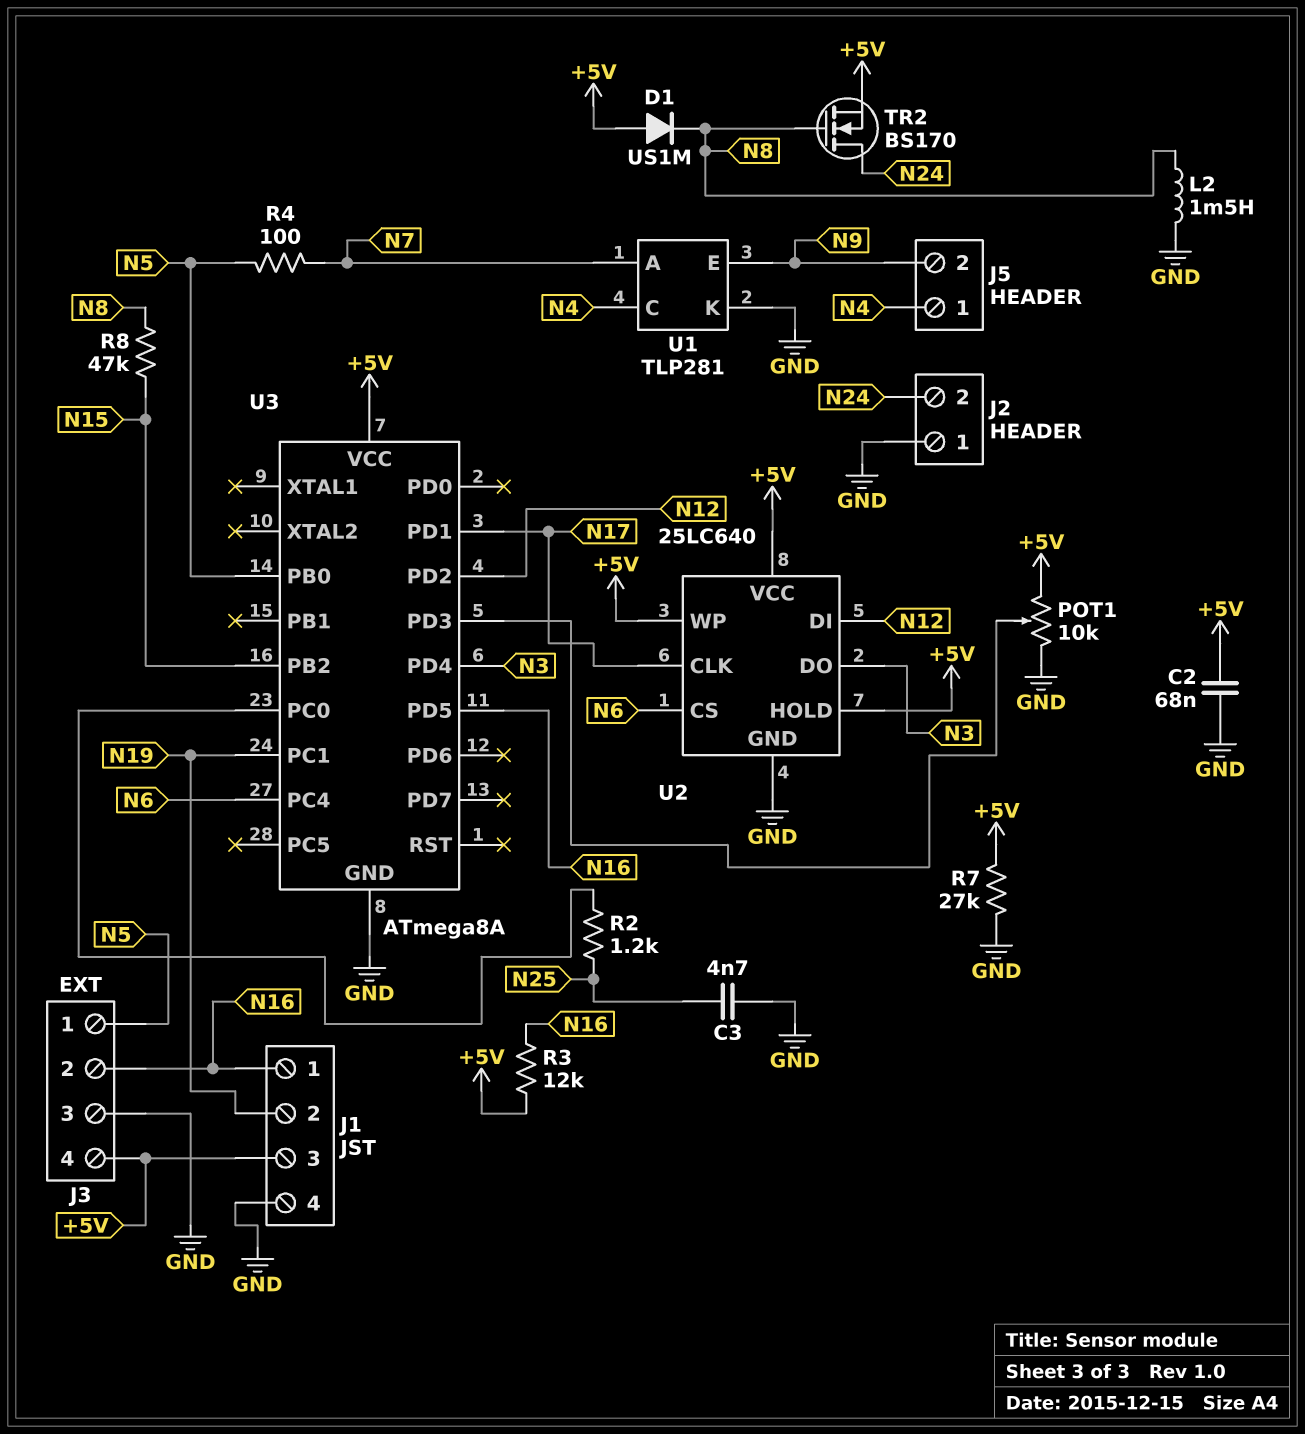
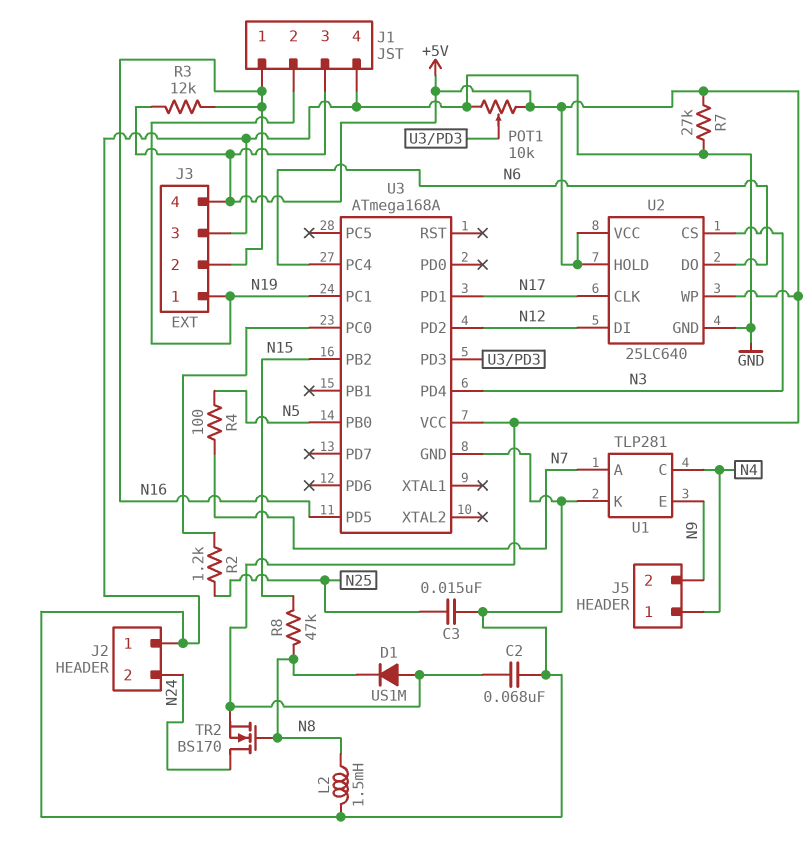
C3: 4.7nF (GND, N25) -> 15nF (GND, N25)
J3 pin 1: N5 -> N19
U2 pin CS: N6 -> N3
U2 pin DO: N3 -> N6
U3: ATmega8A -> ATmega168A

